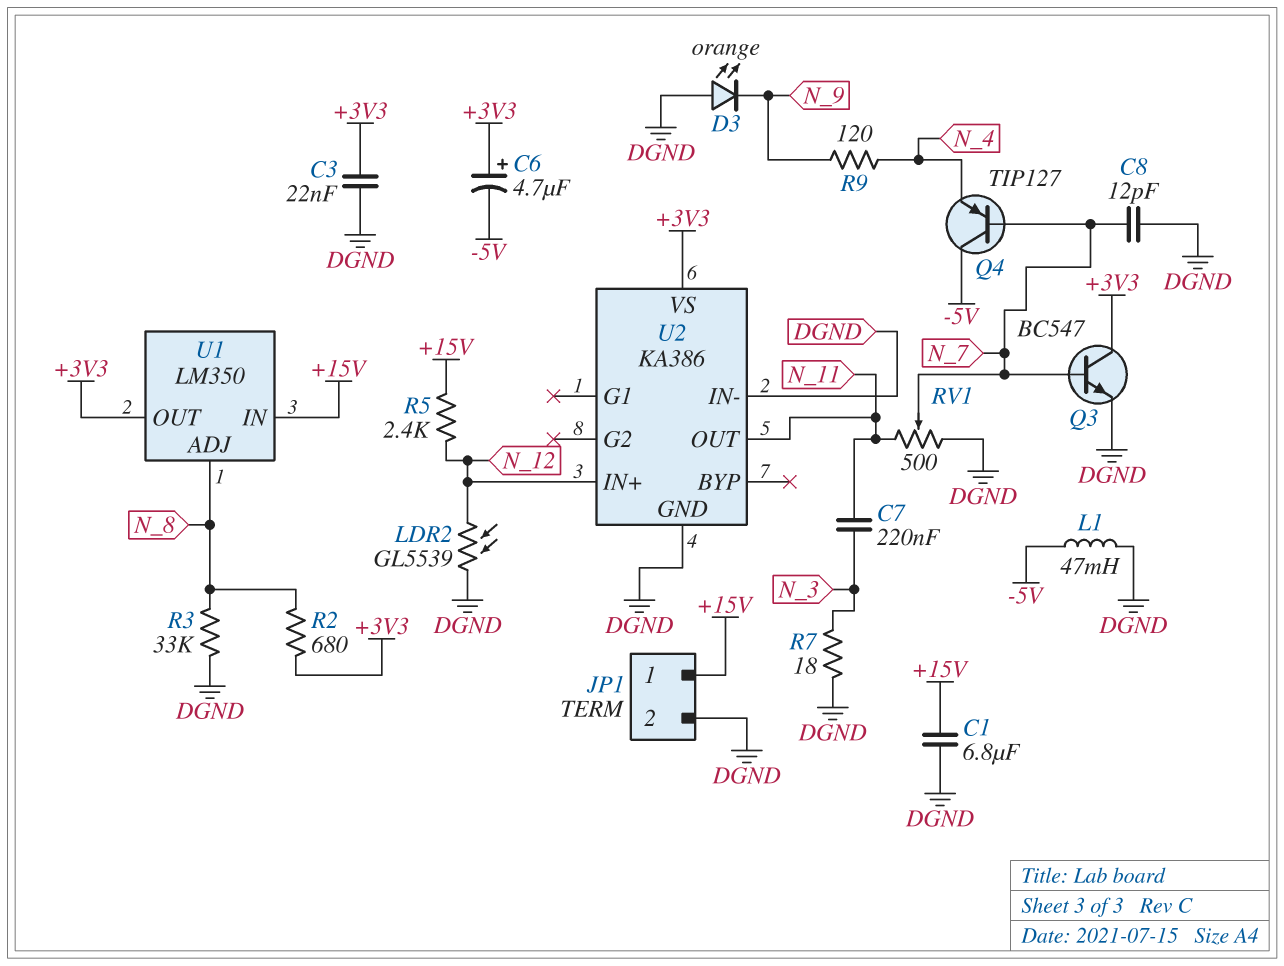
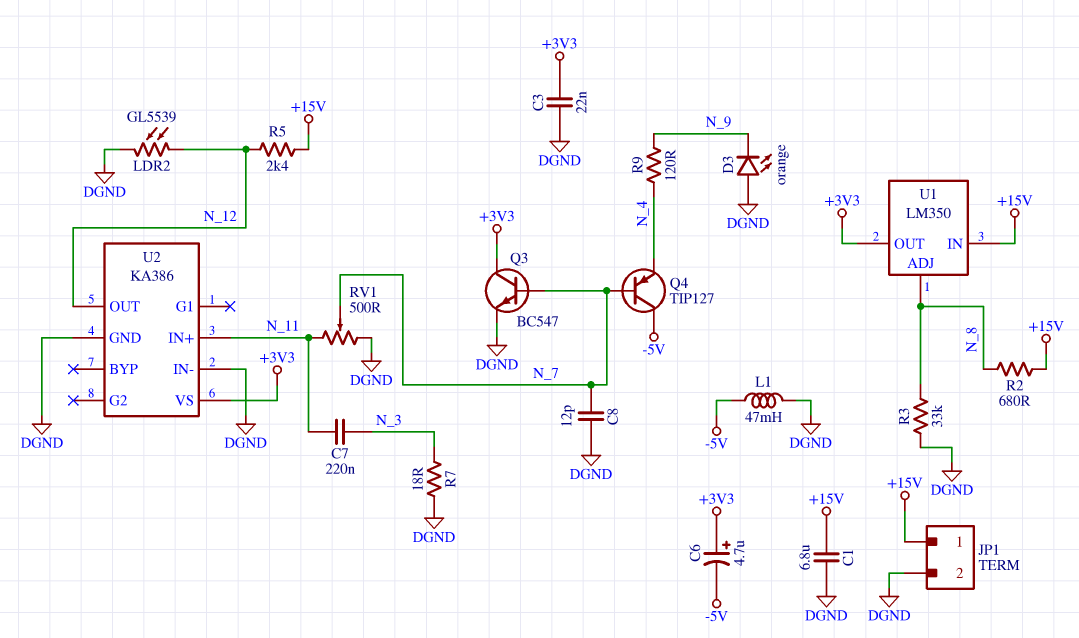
R2: 680 (+3V3, N_8) -> 680 (+15V, N_8)
U2 pin IN+: N_12 -> N_11
U2 pin OUT: N_11 -> N_12

